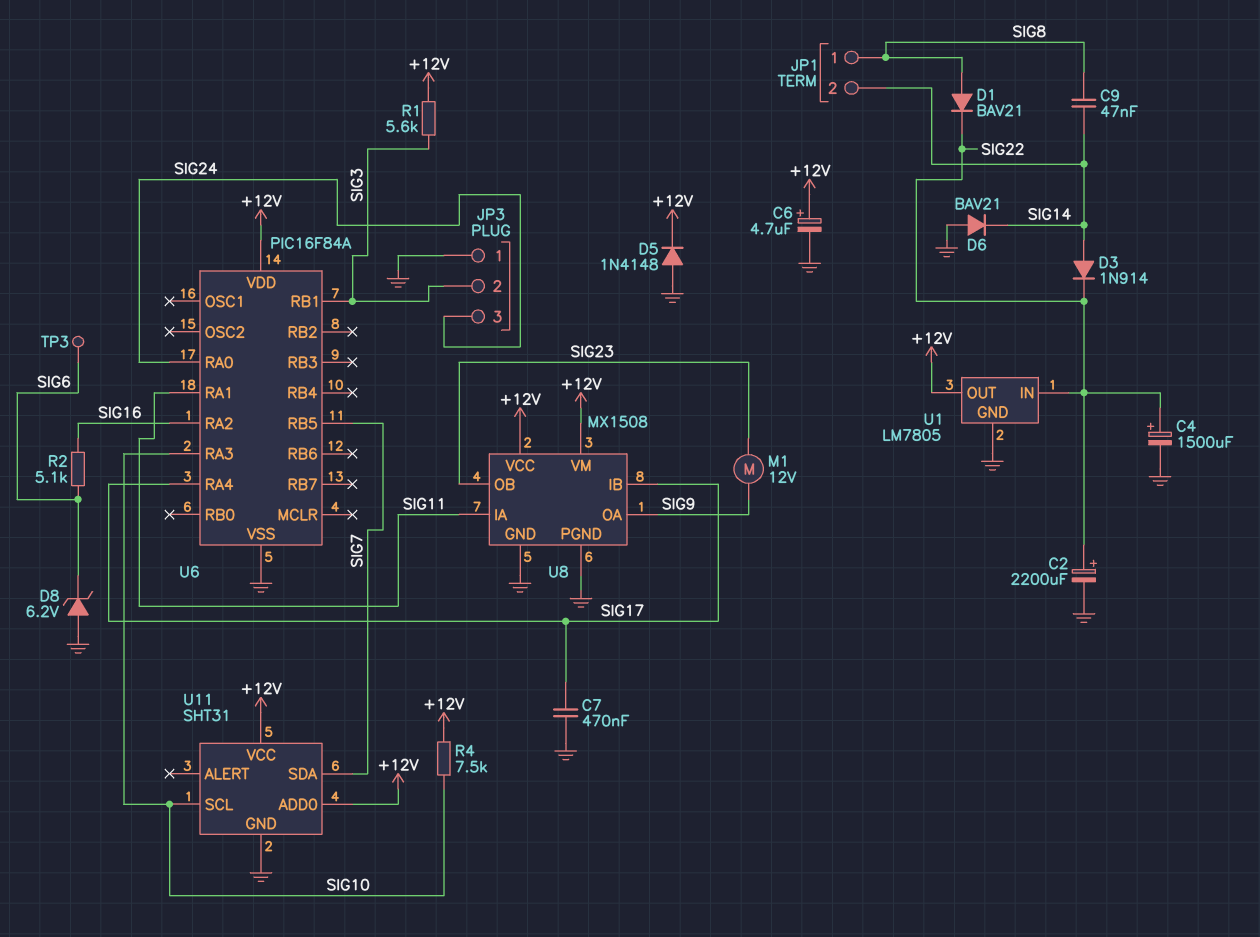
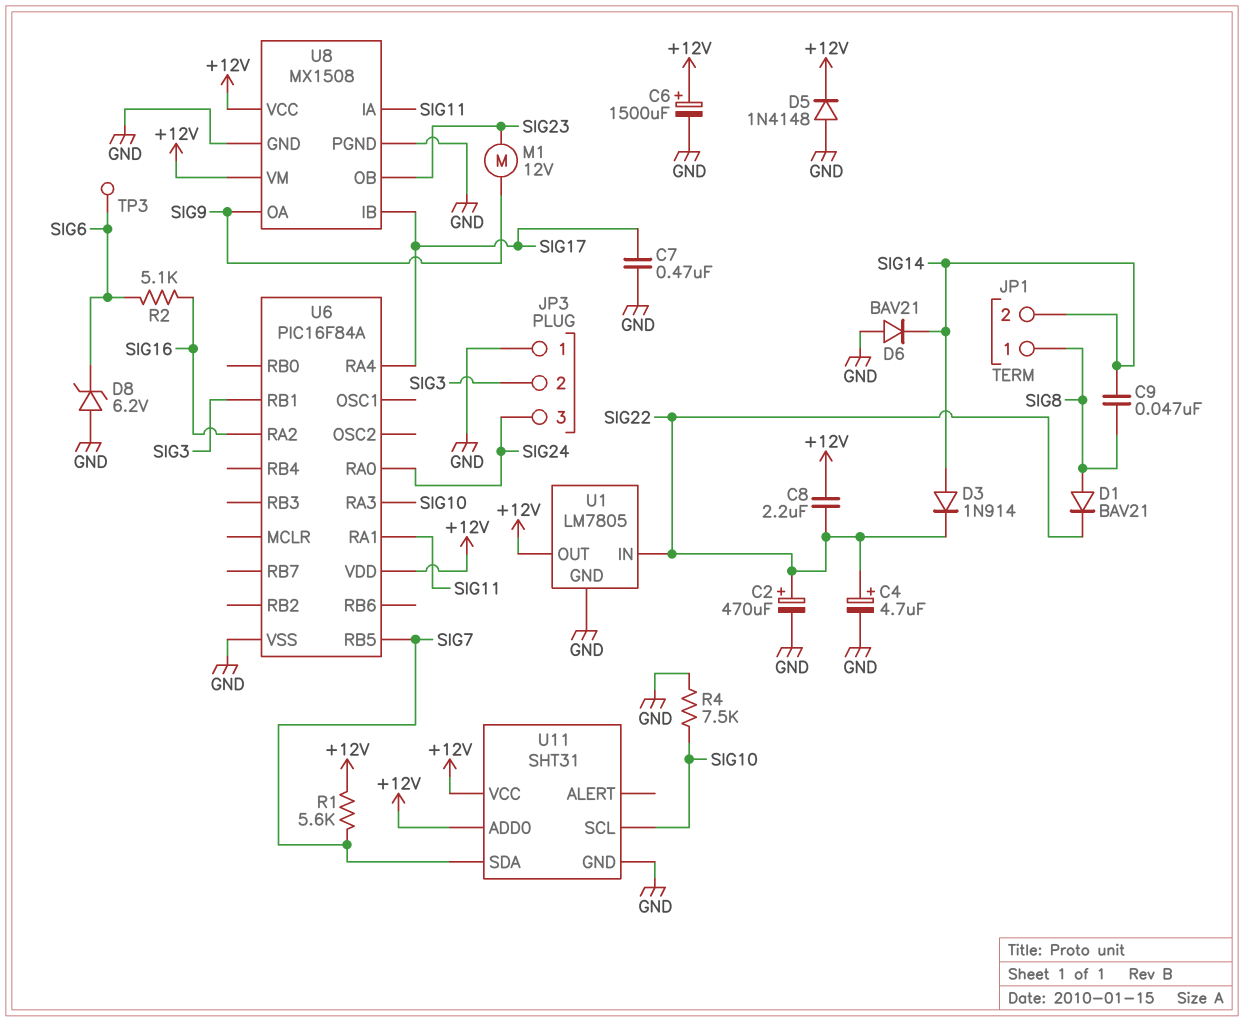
C2: 2200uF (plus SIG22, minus GND) -> 470uF (plus SIG22, minus GND)
C4: 1500uF (plus SIG22, minus GND) -> 4.7uF (plus SIG22, minus GND)
C6: 4.7uF (plus +12V, minus GND) -> 1500uF (plus +12V, minus GND)
C8: none -> 2.2uF (+12V, SIG22)
R1: 5.6k (+12V, SIG3) -> 5.6k (+12V, SIG7)
R4: 7.5k (+12V, SIG10) -> 7.5k (GND, SIG10)

